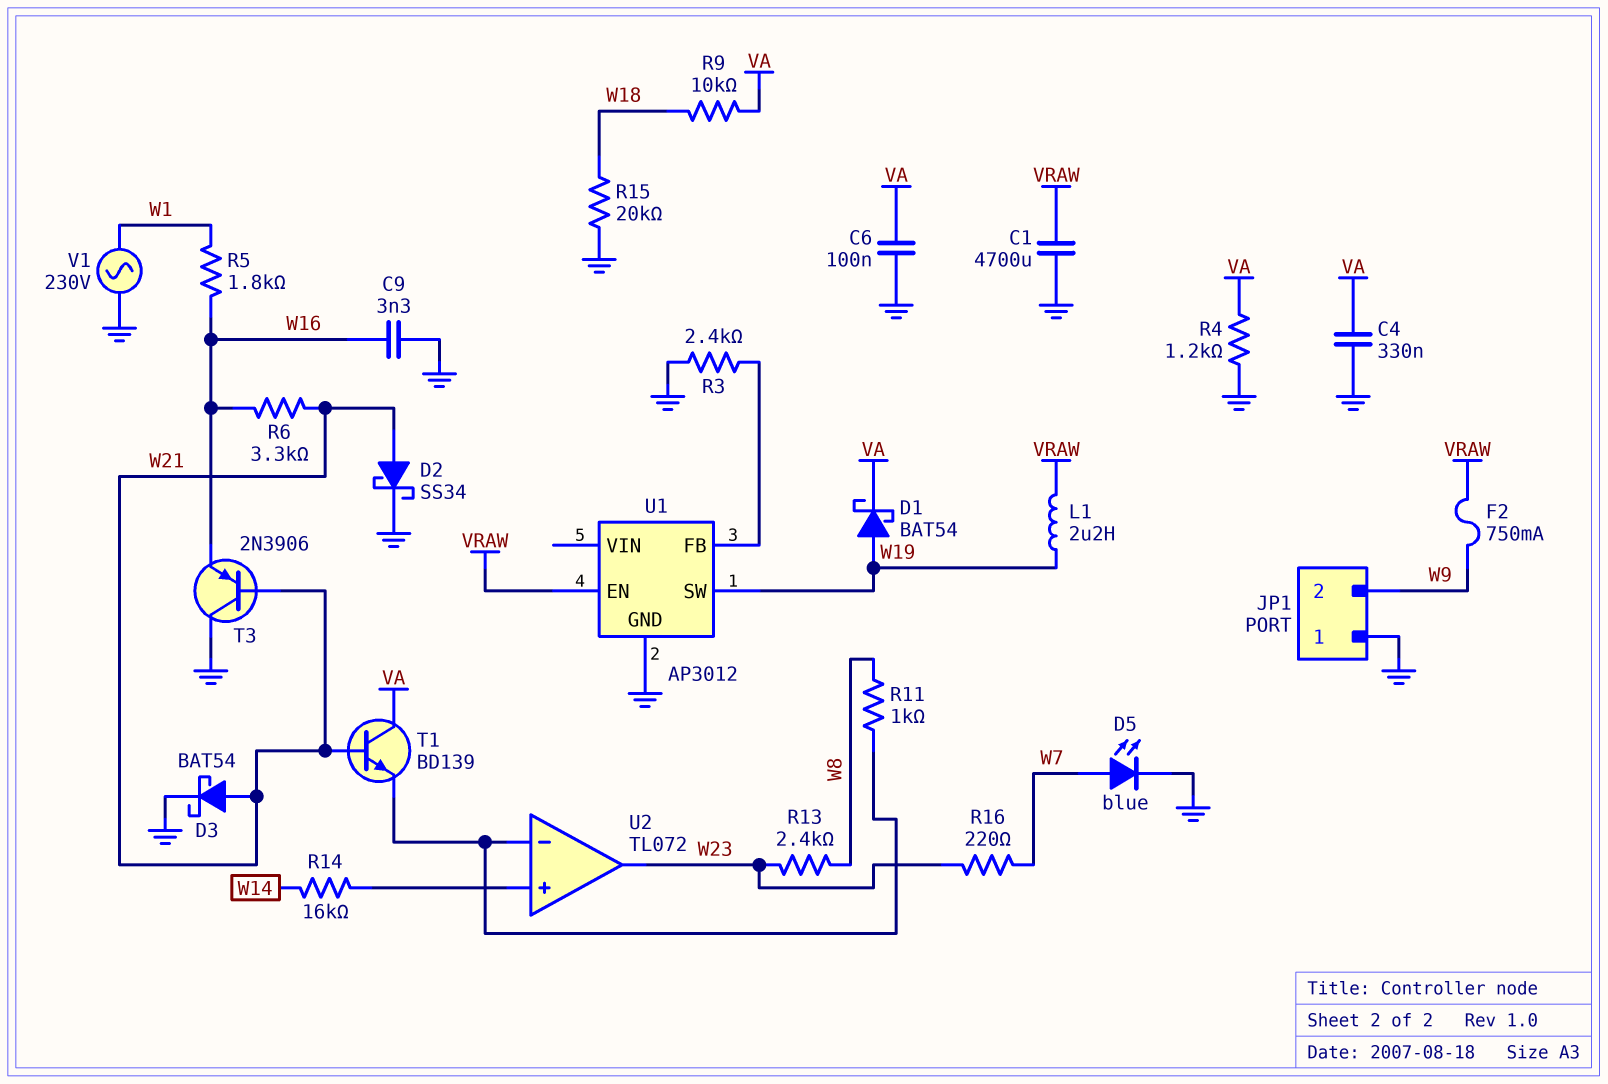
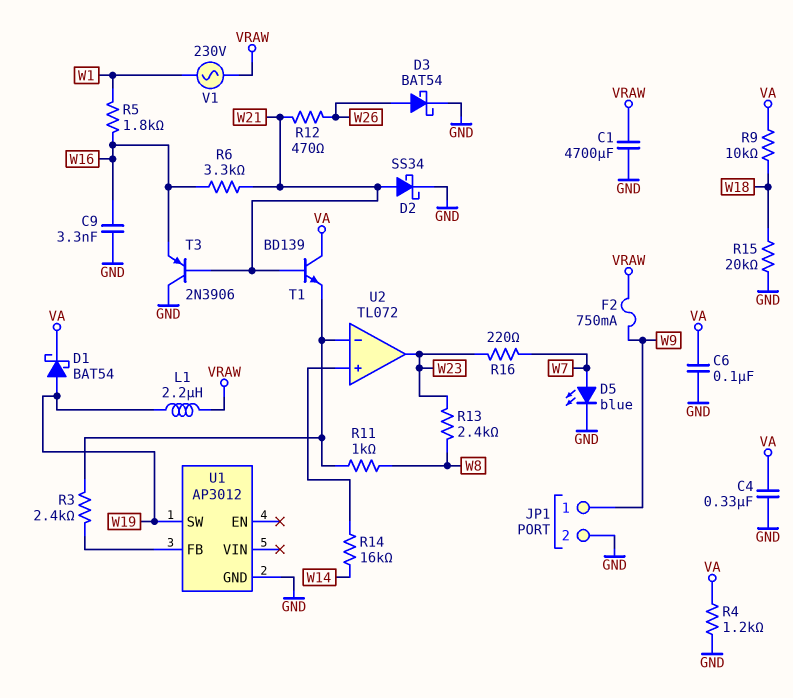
D3: schottky BAT54 (A W21, K GND) -> schottky BAT54 (A W26, K GND)
JP1 pin 1: GND -> W9
JP1 pin 2: W9 -> GND
R3: 2.4k (GND, U1/FB) -> 2.4k (U1/FB, U2/in-)
R12: none -> 470 (W21, W26)
U1 pin EN: VRAW -> none
V1: AC 230V (GND, W1) -> AC 230V (VRAW, W1)

